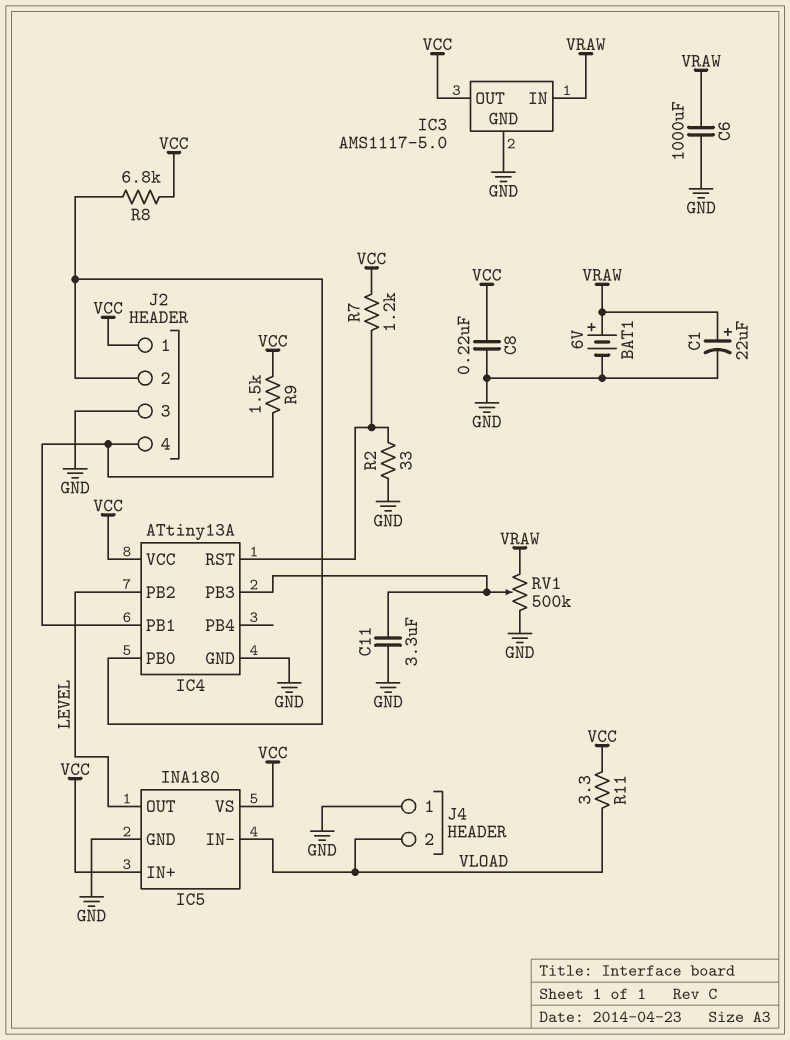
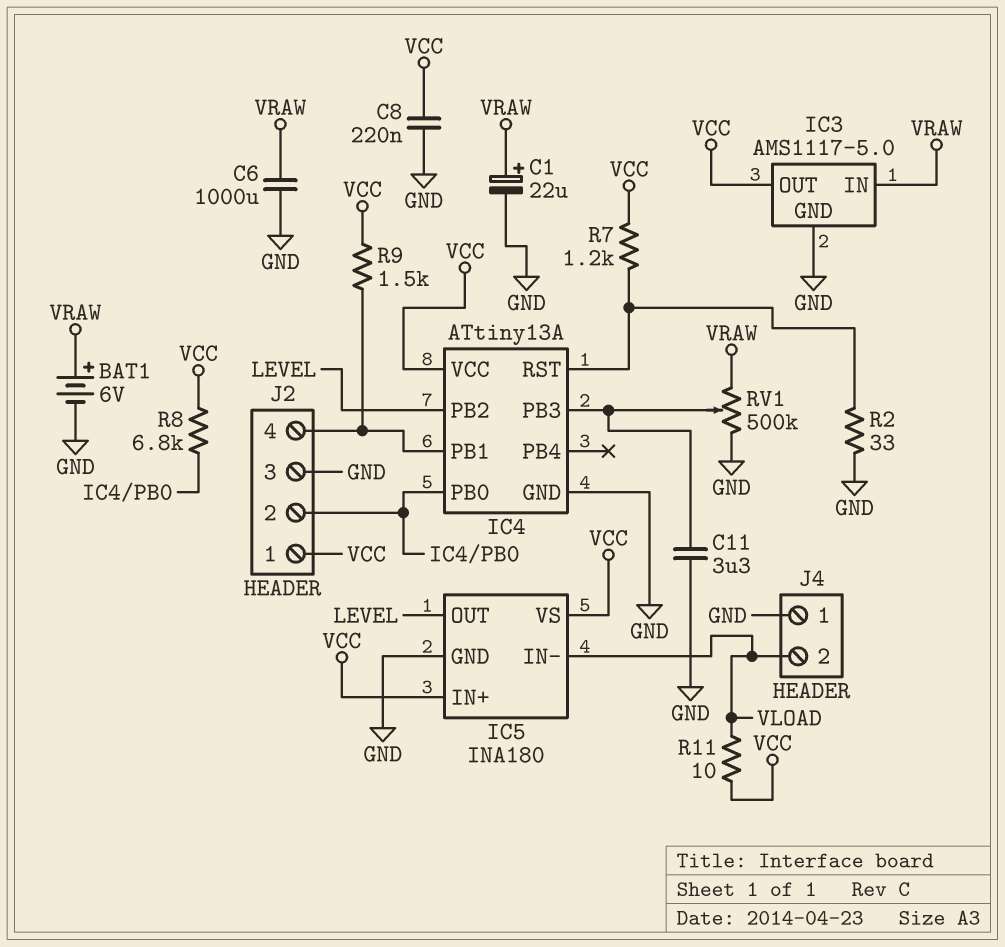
R11: 3.3 (VCC, VLOAD) -> 10 (VCC, VLOAD)

